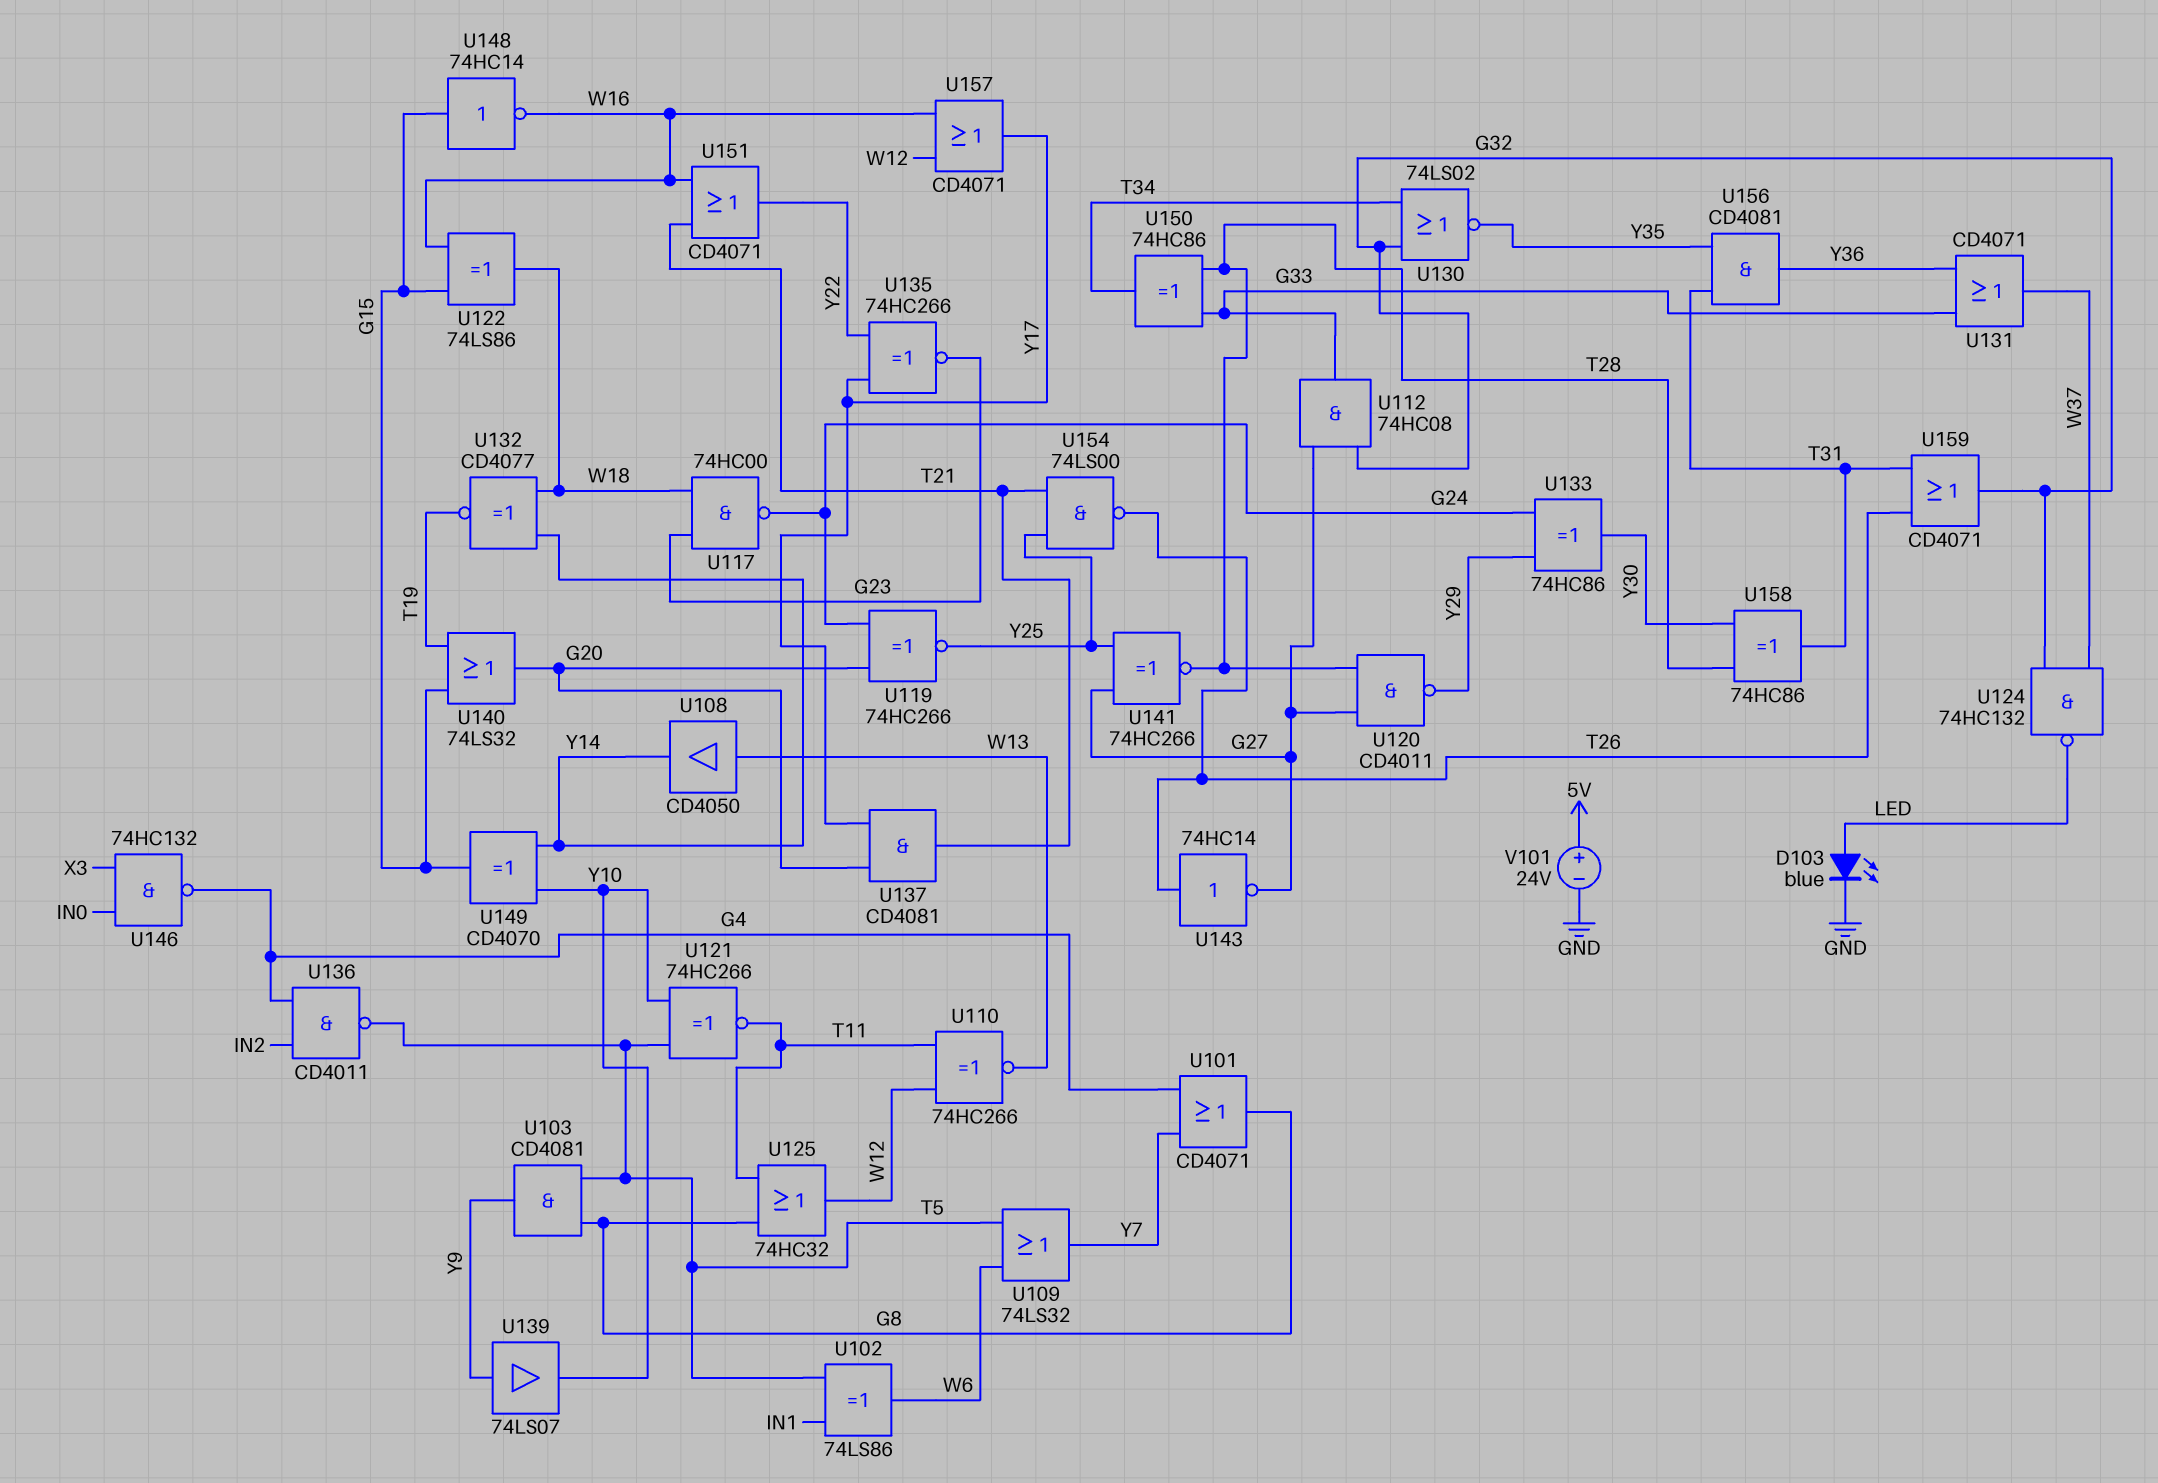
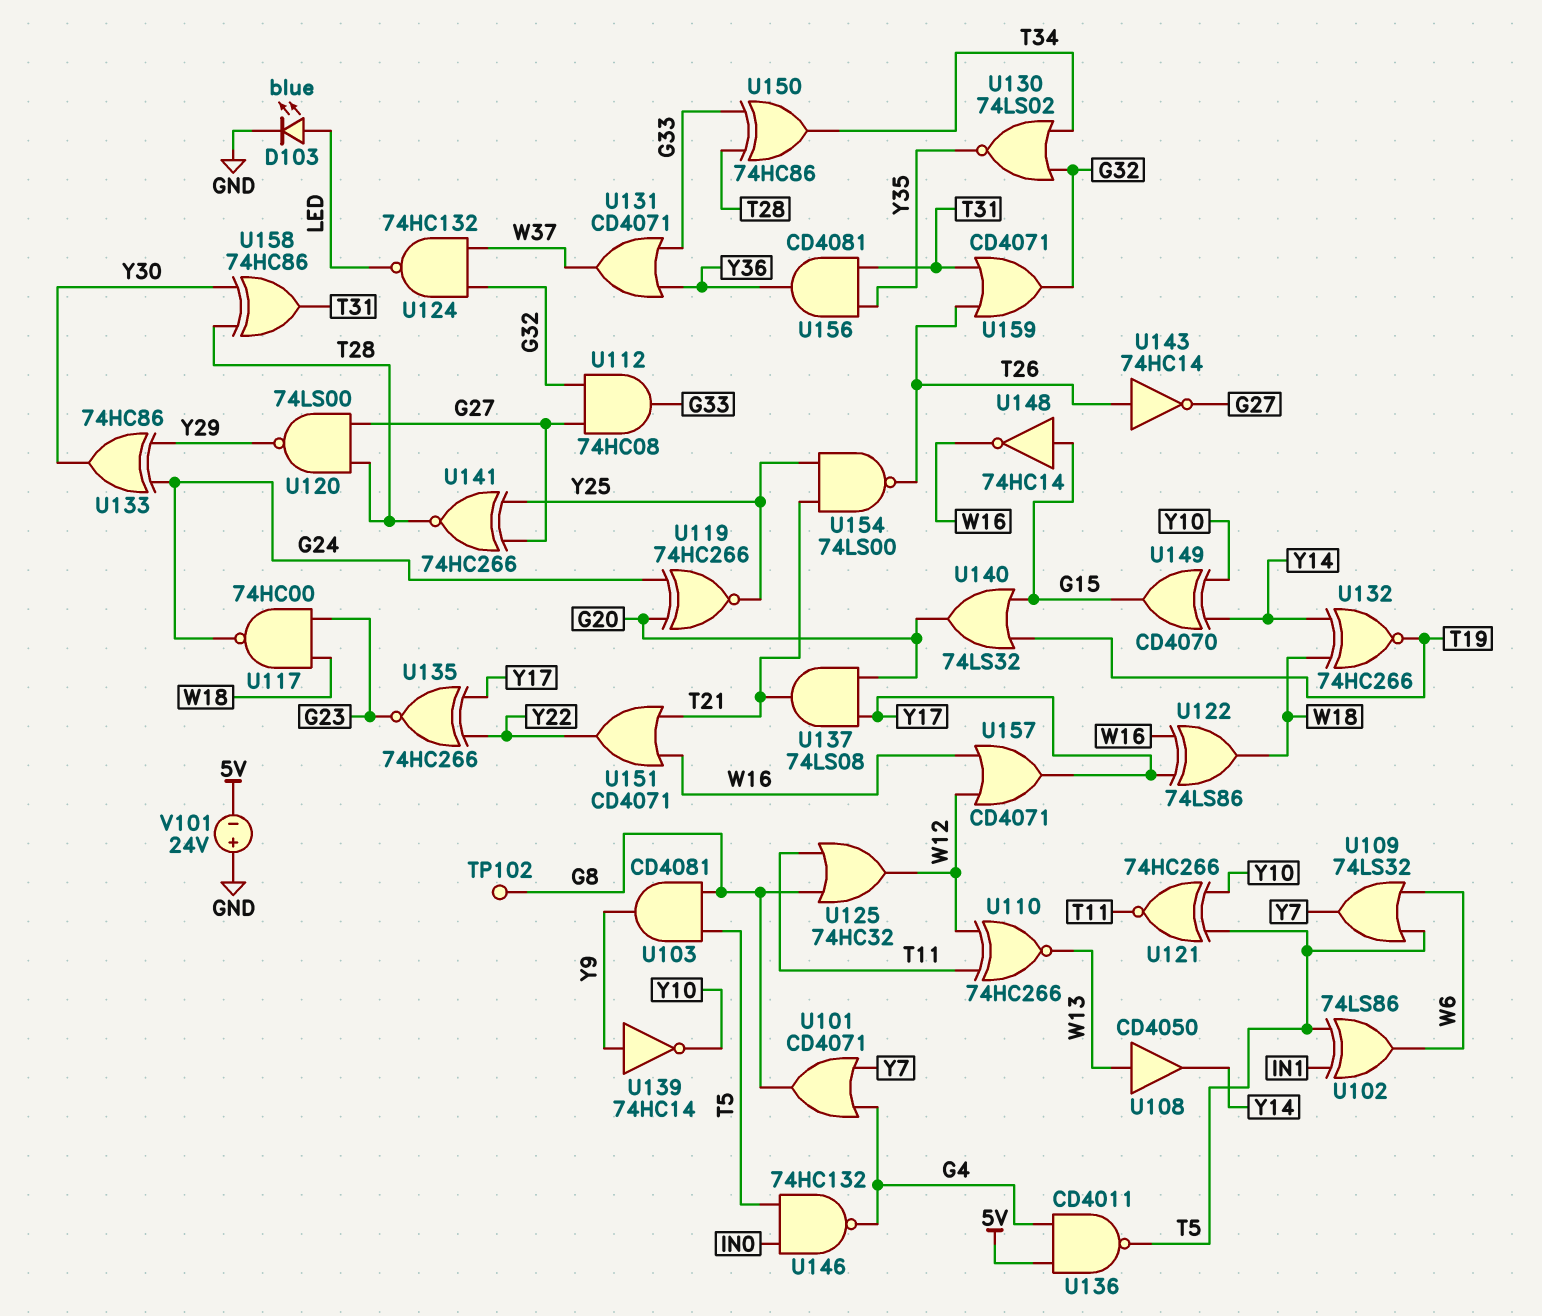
TP102: none -> test point (G8)
U120: NAND CD4011 (in G27, in T28, out Y29) -> NAND 74LS00 (in G27, in T28, out Y29)
U122: XOR 74LS86 (in G15, in W16, out W18) -> XOR 74LS86 (in W16, in Y17, out W18)
U132: XNOR CD4077 (in W18, in Y14, out T19) -> XNOR 74HC266 (in W18, in Y14, out T19)
U136: NAND CD4011 (in G4, in IN2, out T5) -> NAND CD4011 (in 5V, in G4, out T5)
U137: AND CD4081 (in G20, in Y17, out T21) -> AND 74LS08 (in G20, in Y17, out T21)
U139: buffer 74LS07 (in Y9, out Y10) -> NOT 74HC14 (in Y9, out Y10)
U146: NAND 74HC132 (in IN0, in X3, out G4) -> NAND 74HC132 (in IN0, in T5, out G4)
V101: 24V (plus 5V, minus GND) -> 24V (plus GND, minus 5V)

